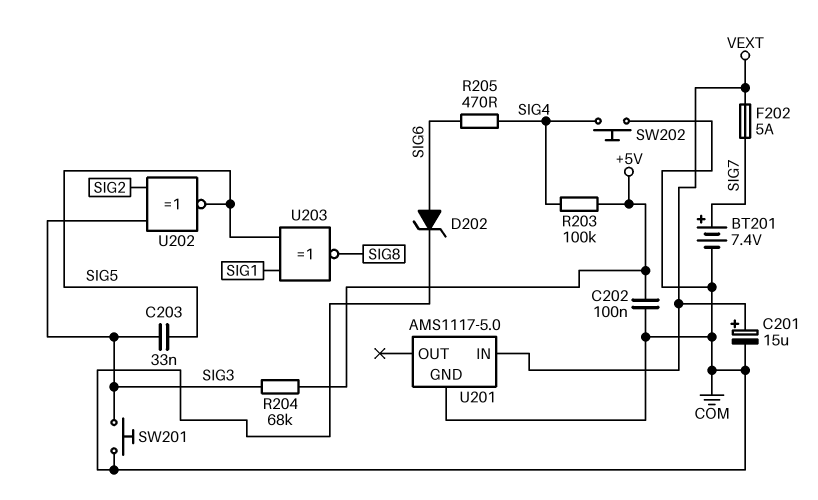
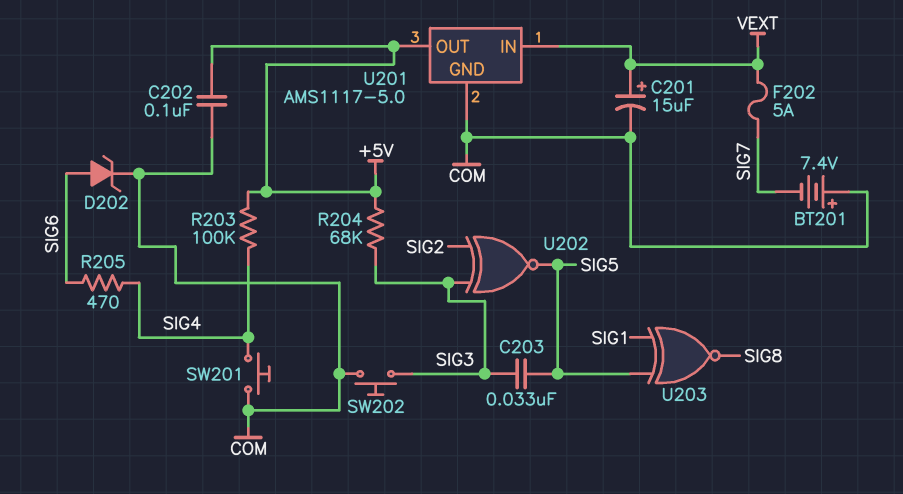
BT201: 7.4V (plus SIG7, minus COM) -> 7.4V (plus COM, minus SIG7)
SW201: button (COM, SIG3) -> button (COM, SIG4)
SW202: button (COM, SIG4) -> button (COM, SIG3)
U201 pin OUT: none -> +5V

